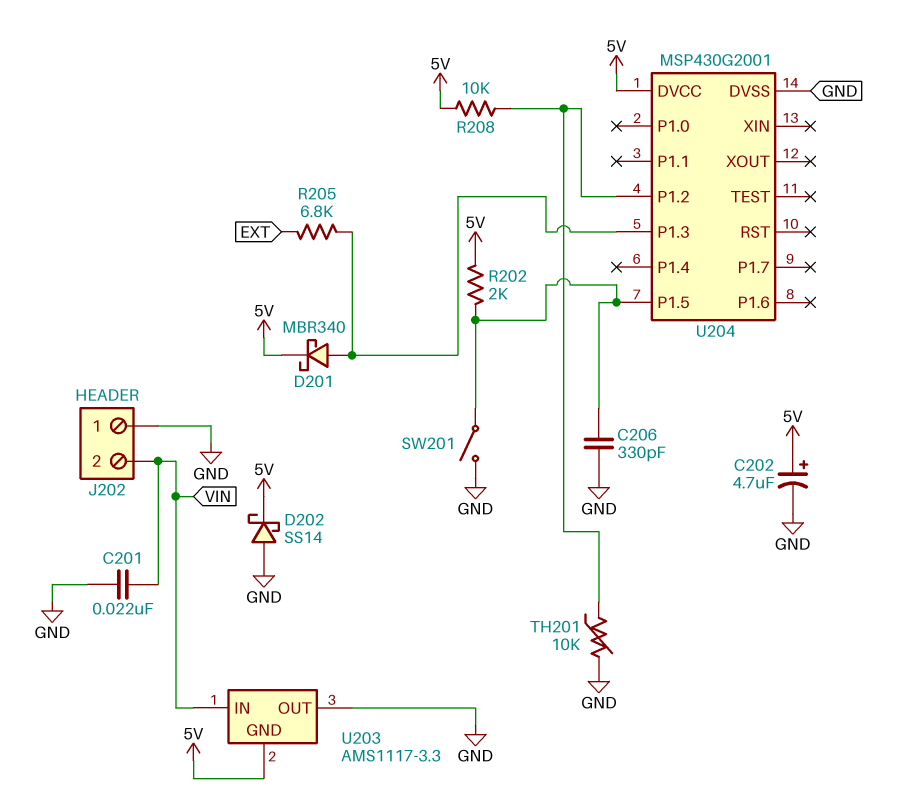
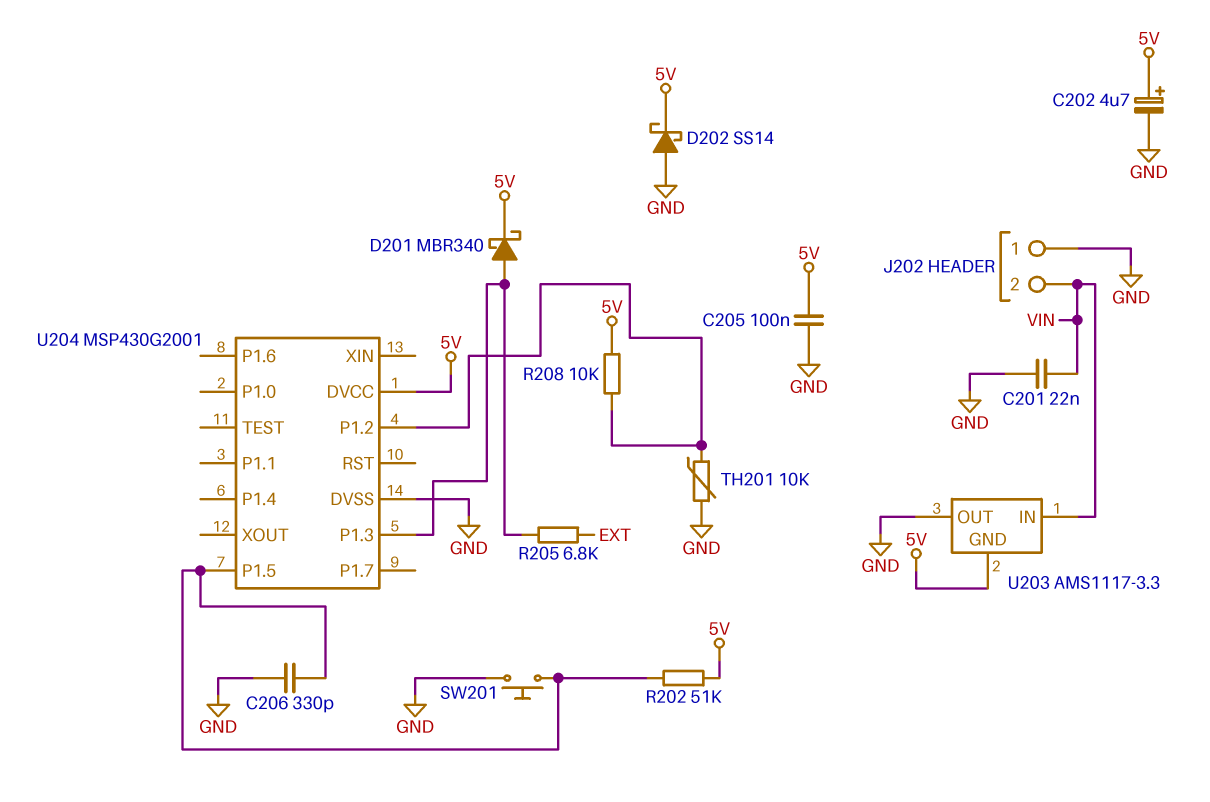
C205: none -> 100nF (5V, GND)
R202: 2k (5V, U204/P1.5) -> 51k (5V, U204/P1.5)
SW201: switch (GND, U204/P1.5) -> button (GND, U204/P1.5)

